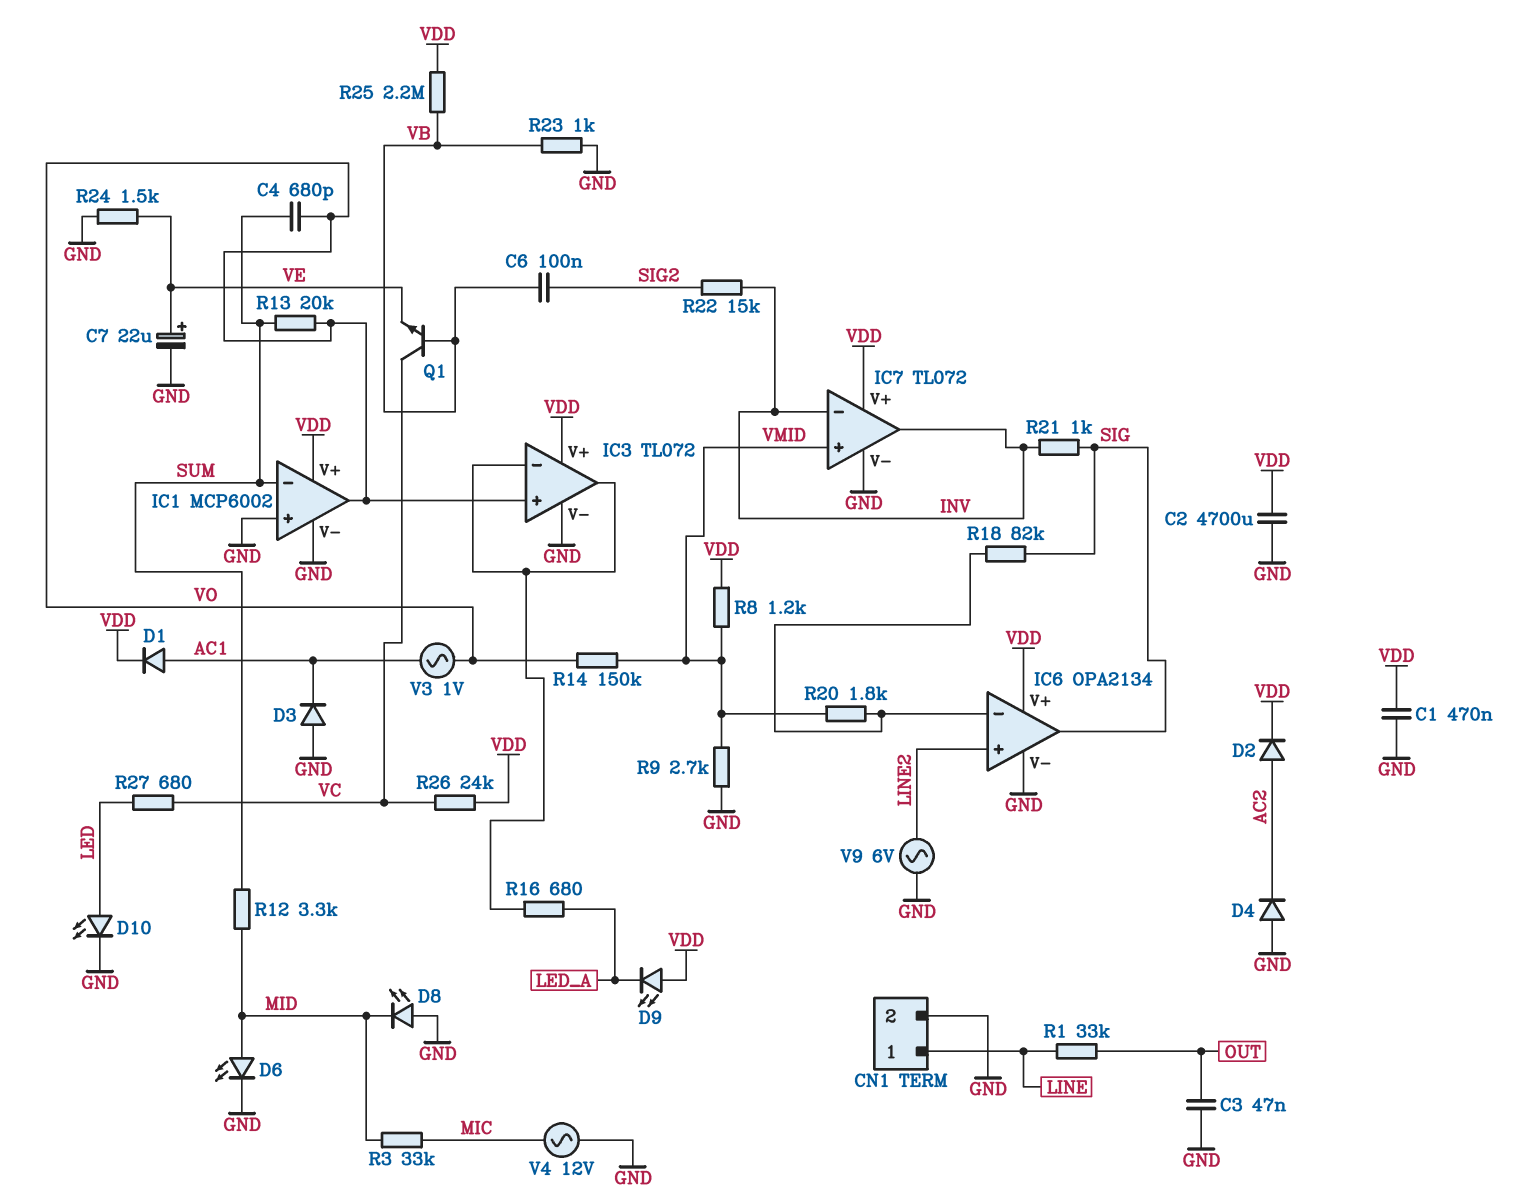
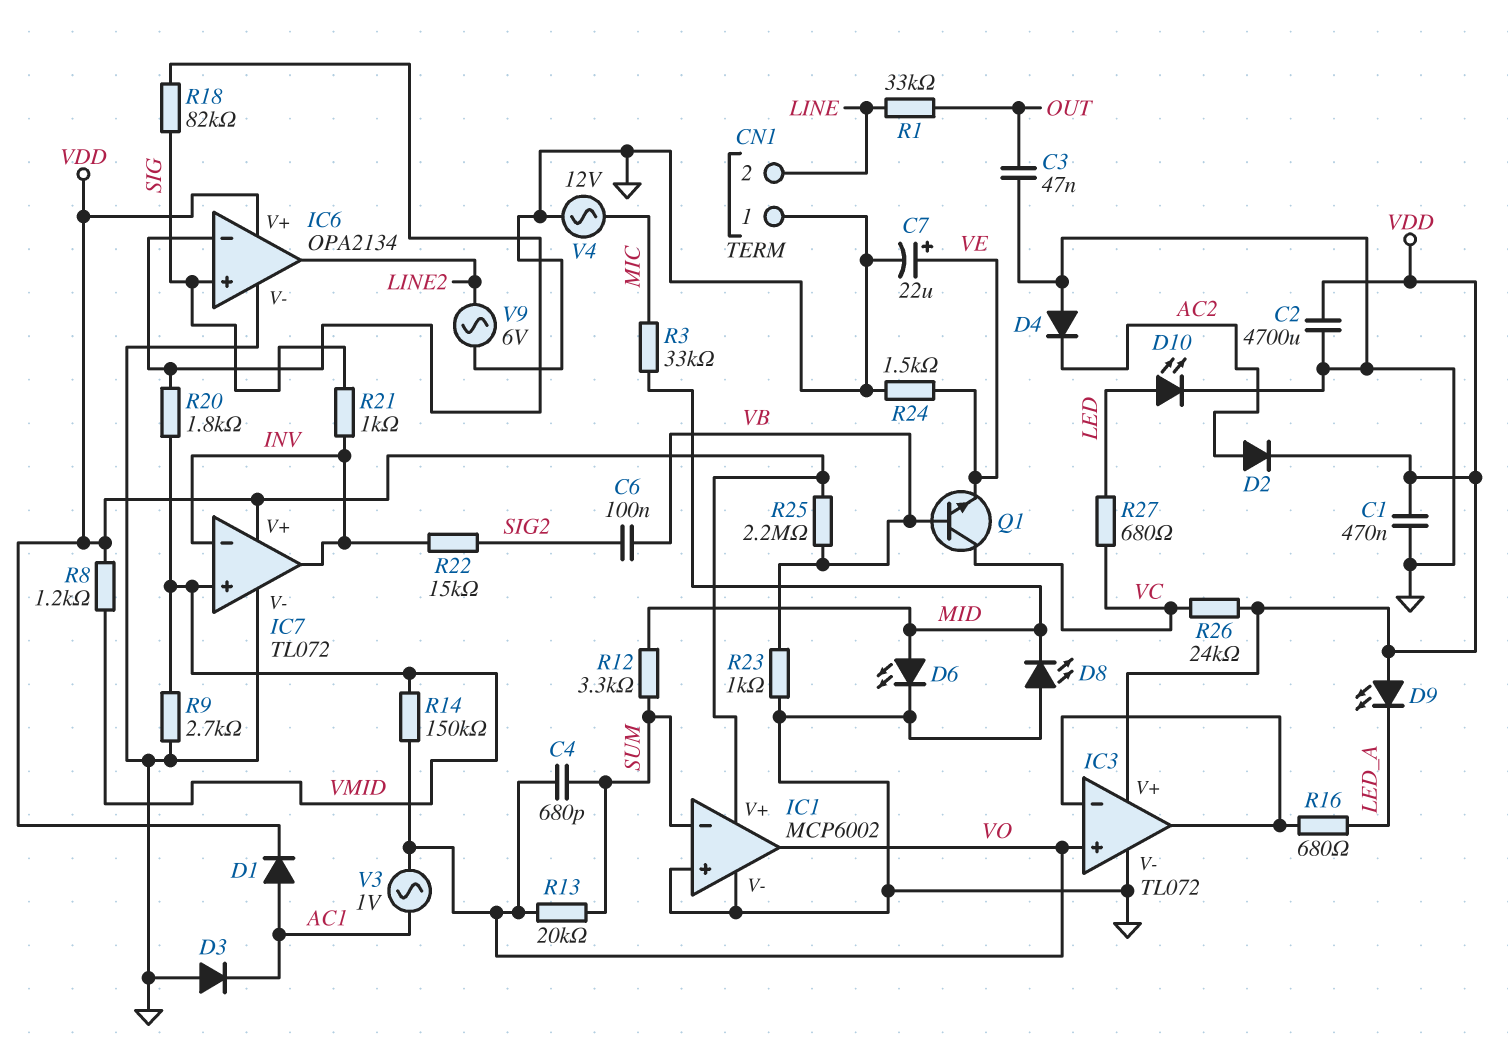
CN1 pin 1: LINE -> GND
CN1 pin 2: GND -> LINE
IC6 pin in+: LINE2 -> SIG
IC6 pin out: SIG -> LINE2

